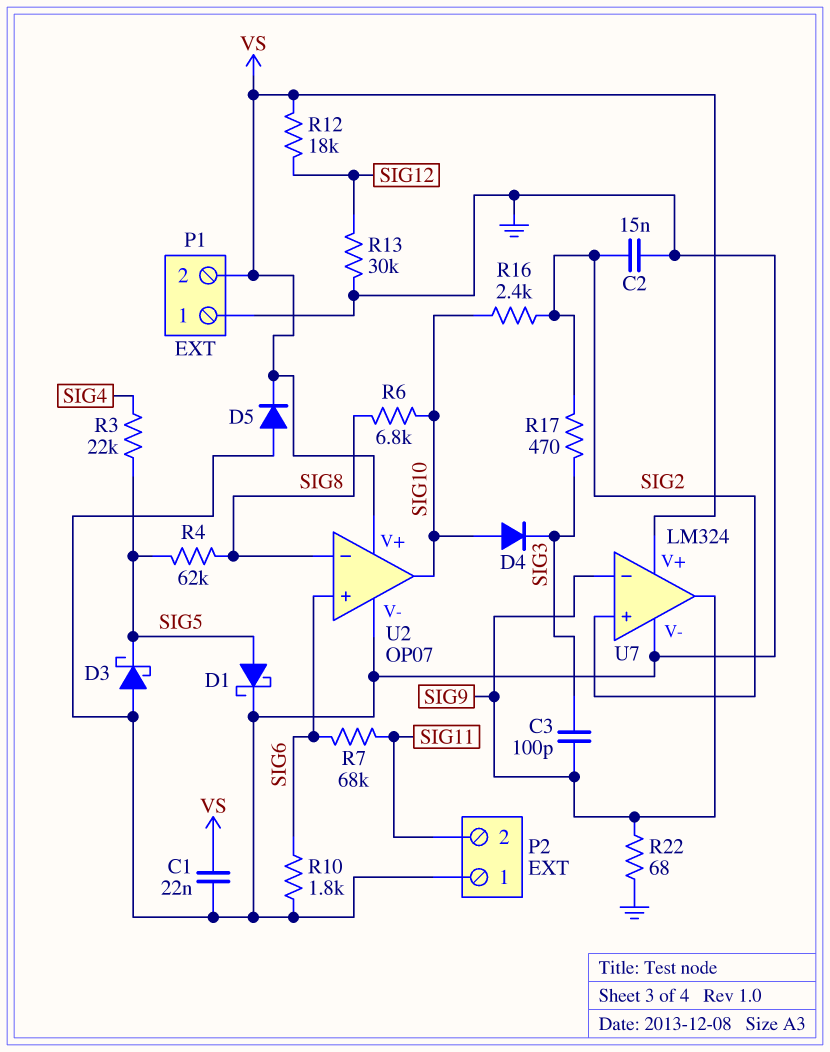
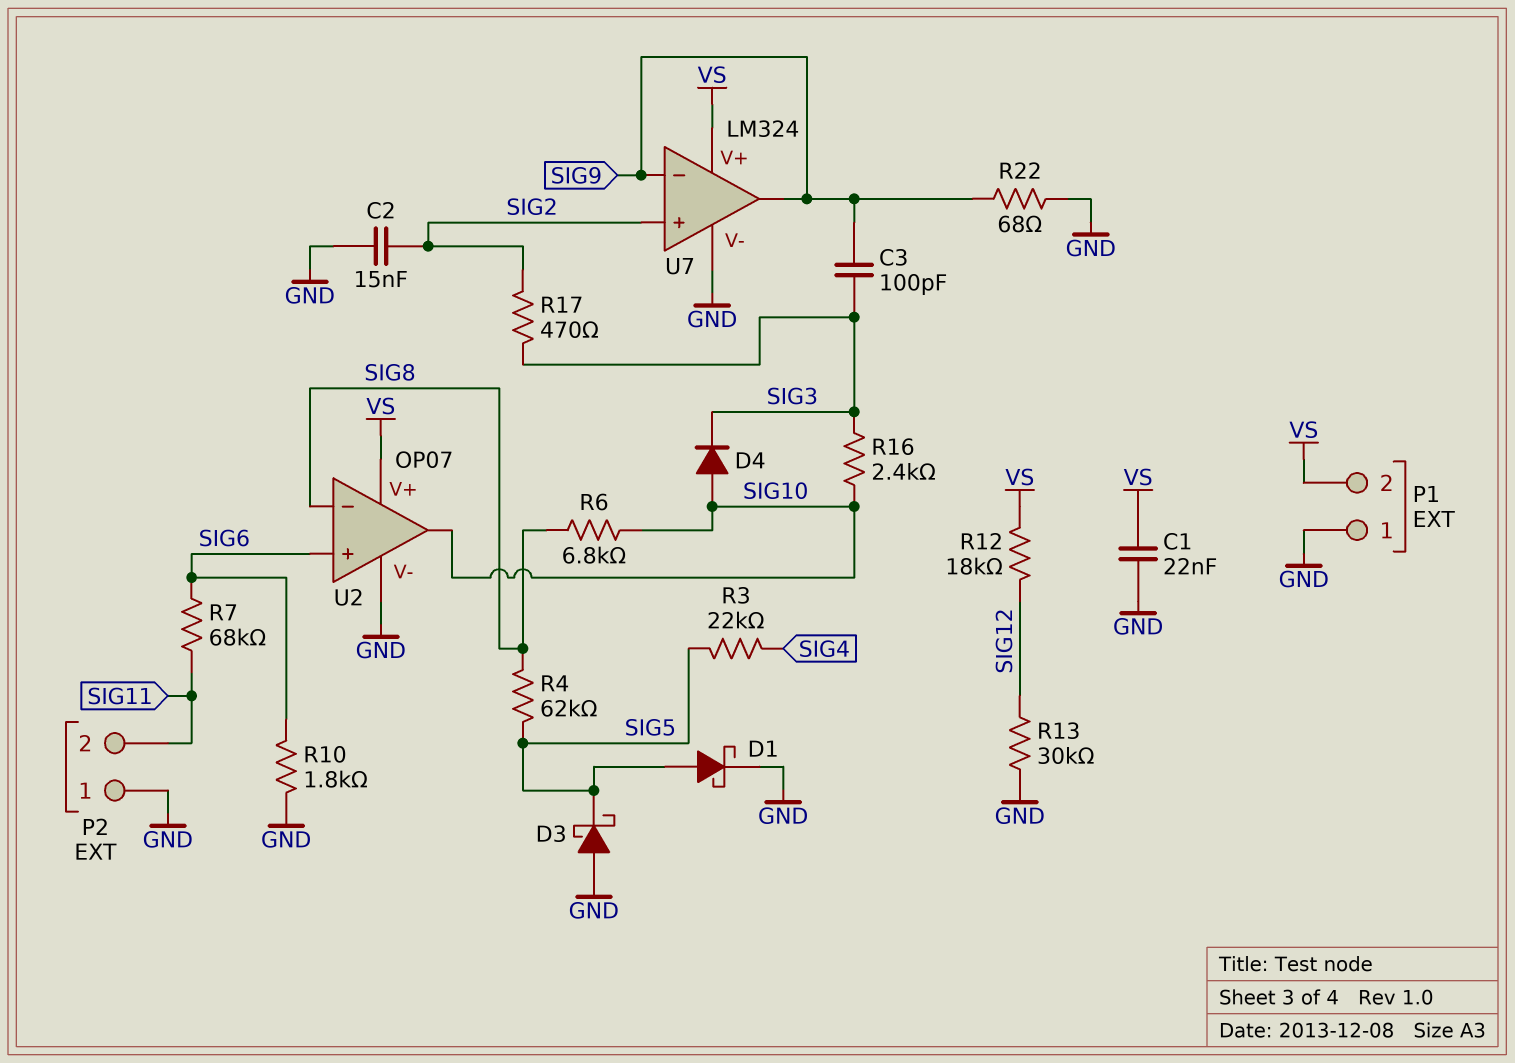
D5: diode (A GND, K VS) -> none
R16: 2.4k (SIG2, SIG10) -> 2.4k (SIG3, SIG10)

